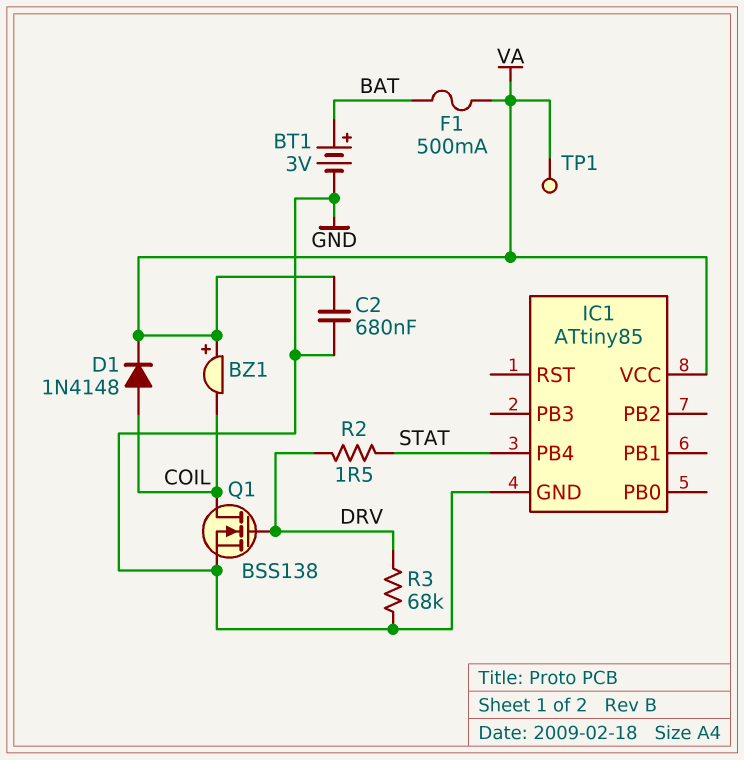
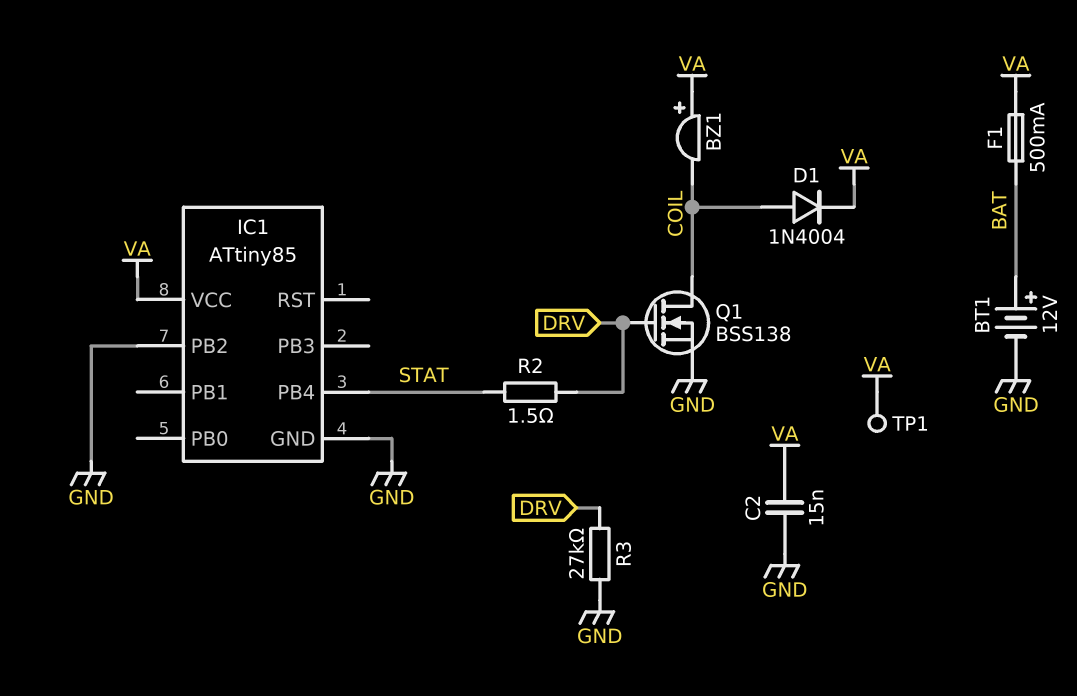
BT1: 3V (plus BAT, minus GND) -> 12V (plus BAT, minus GND)
C2: 680nF (GND, VA) -> 15nF (GND, VA)
D1: diode 1N4148 (A COIL, K VA) -> diode 1N4004 (A COIL, K VA)
IC1 pin PB2: none -> GND
R3: 68k (DRV, GND) -> 27k (DRV, GND)

